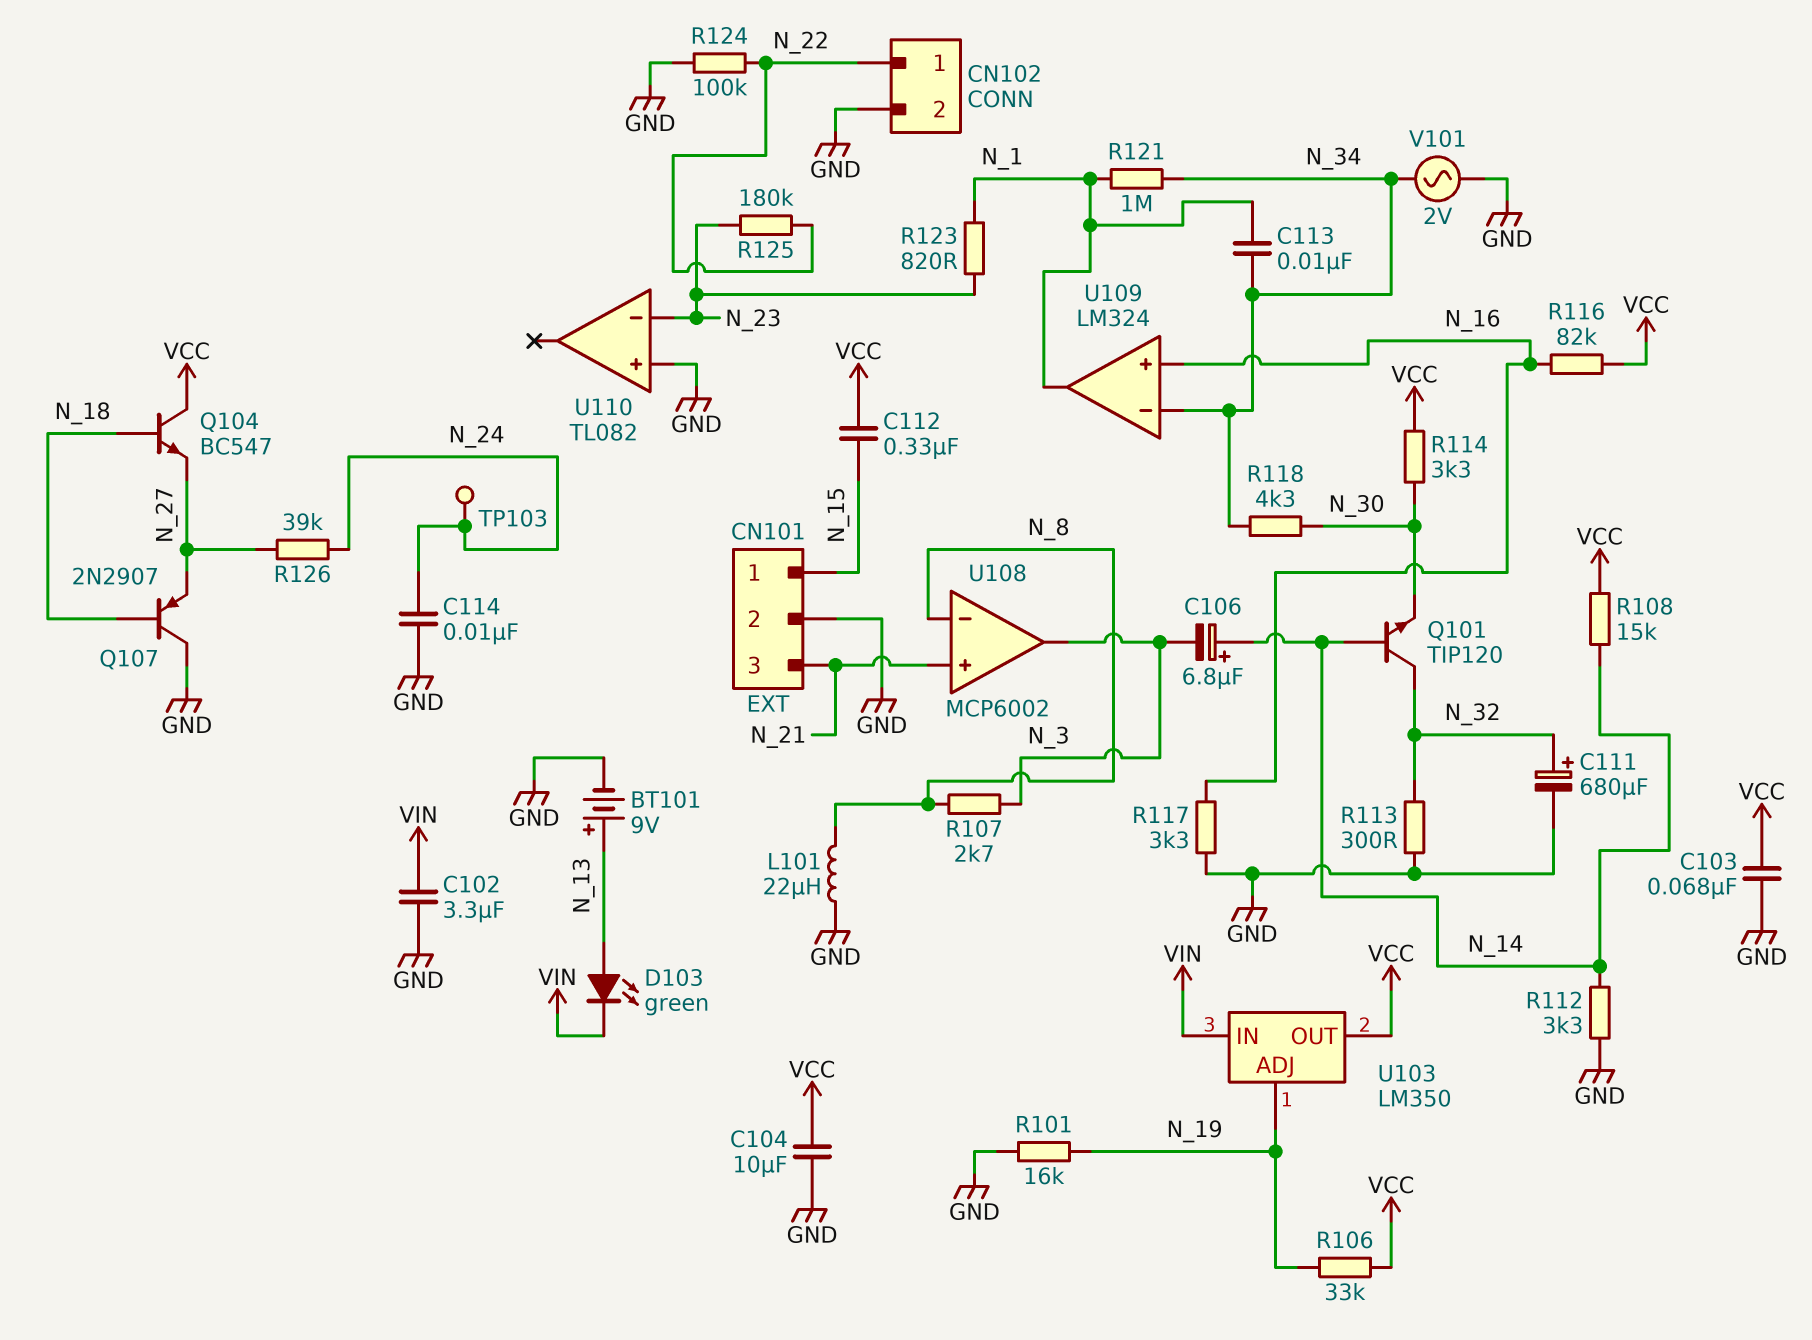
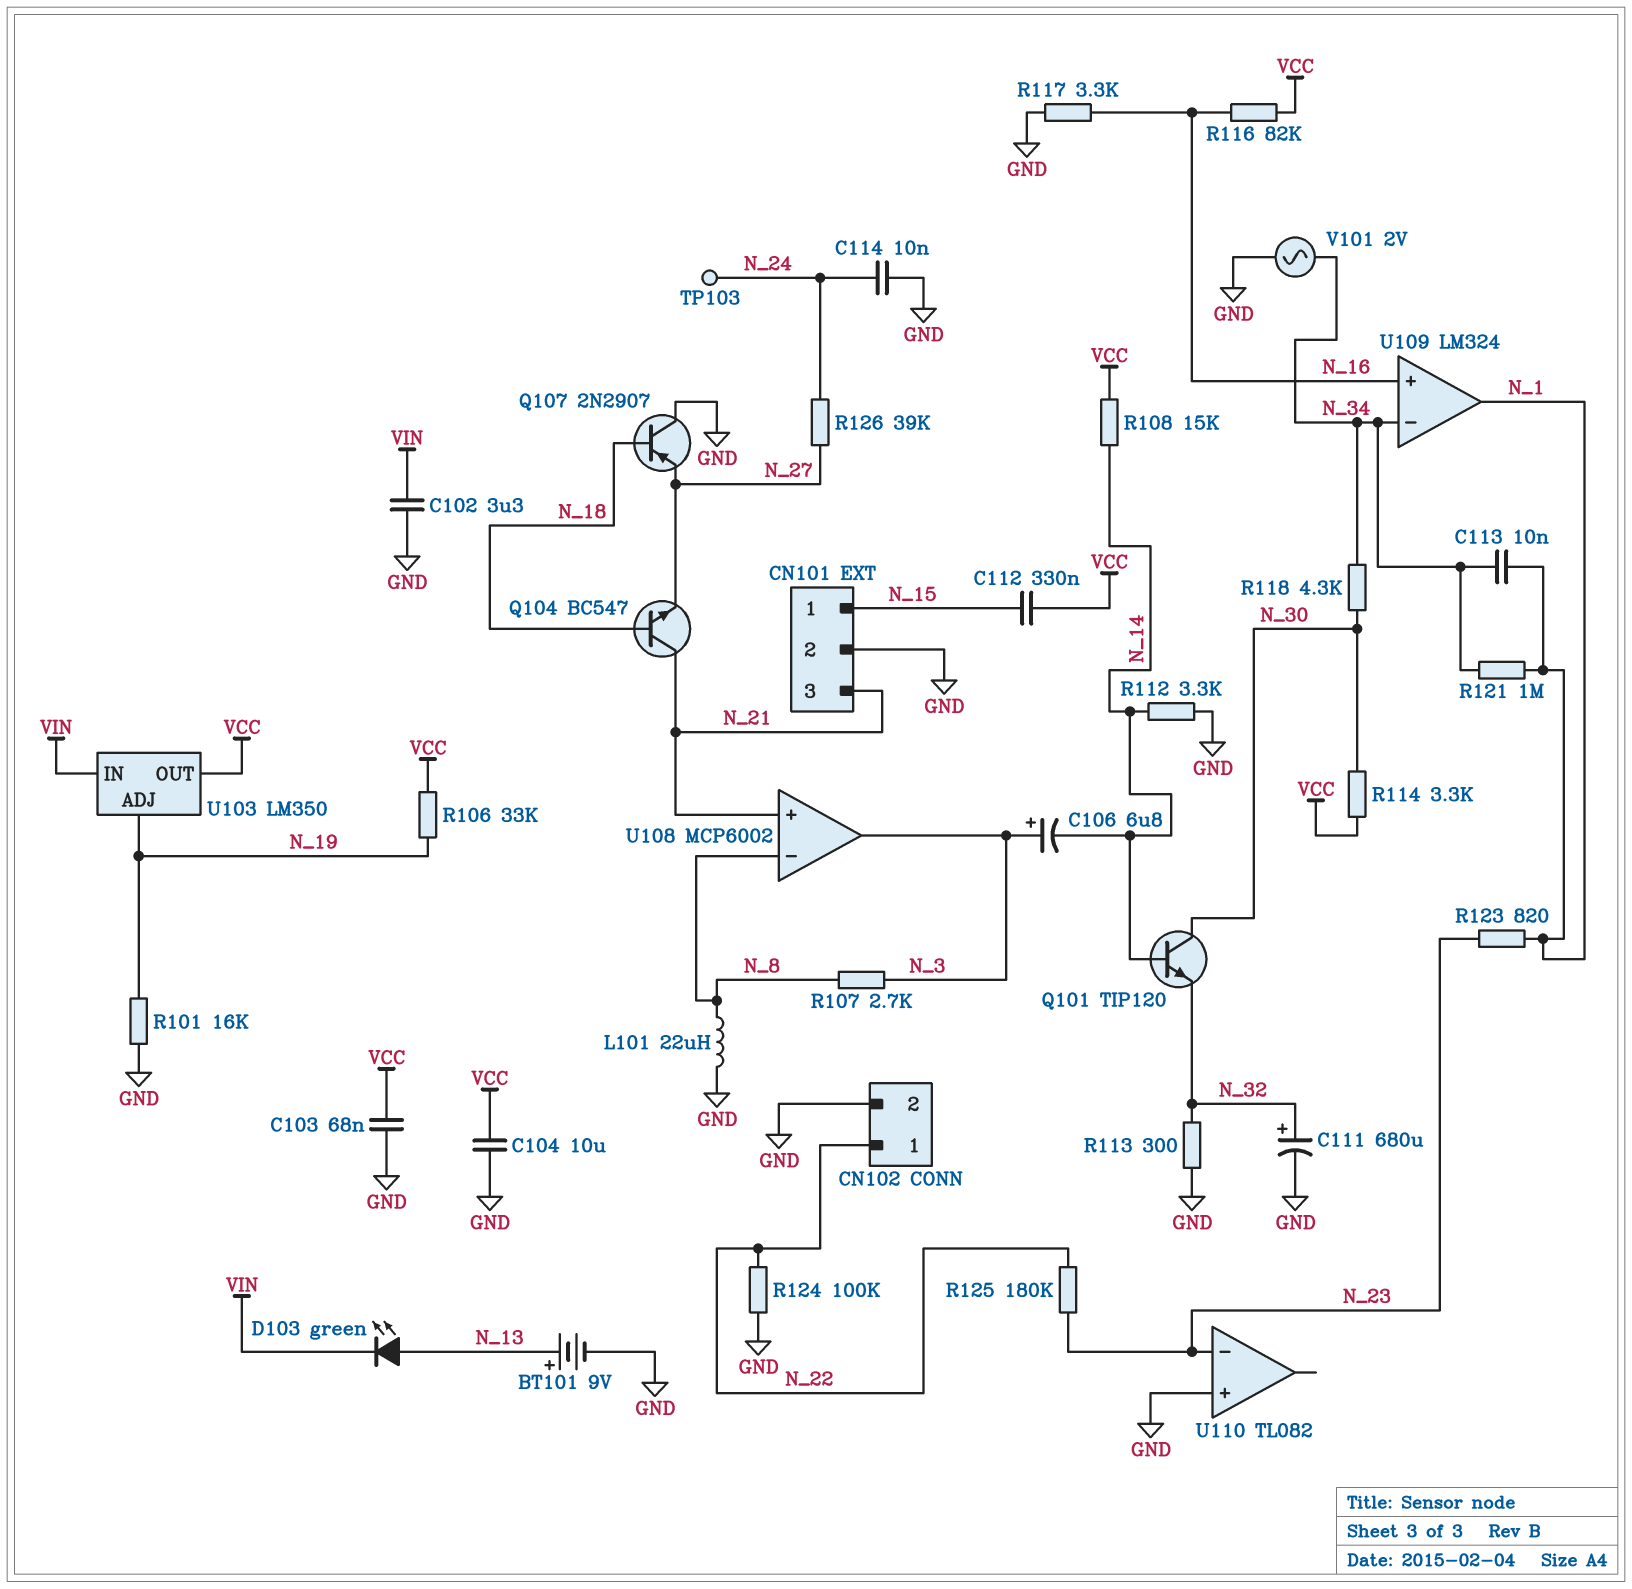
C106: 6.8uF (plus N_14, minus N_3) -> 6.8uF (plus N_3, minus N_14)
Q101: NPN TIP120 (B N_14, C N_32, E N_30) -> NPN TIP120 (B N_14, C N_30, E N_32)
Q104: NPN BC547 (B N_18, C VCC, E N_27) -> NPN BC547 (B N_18, C N_21, E N_27)

